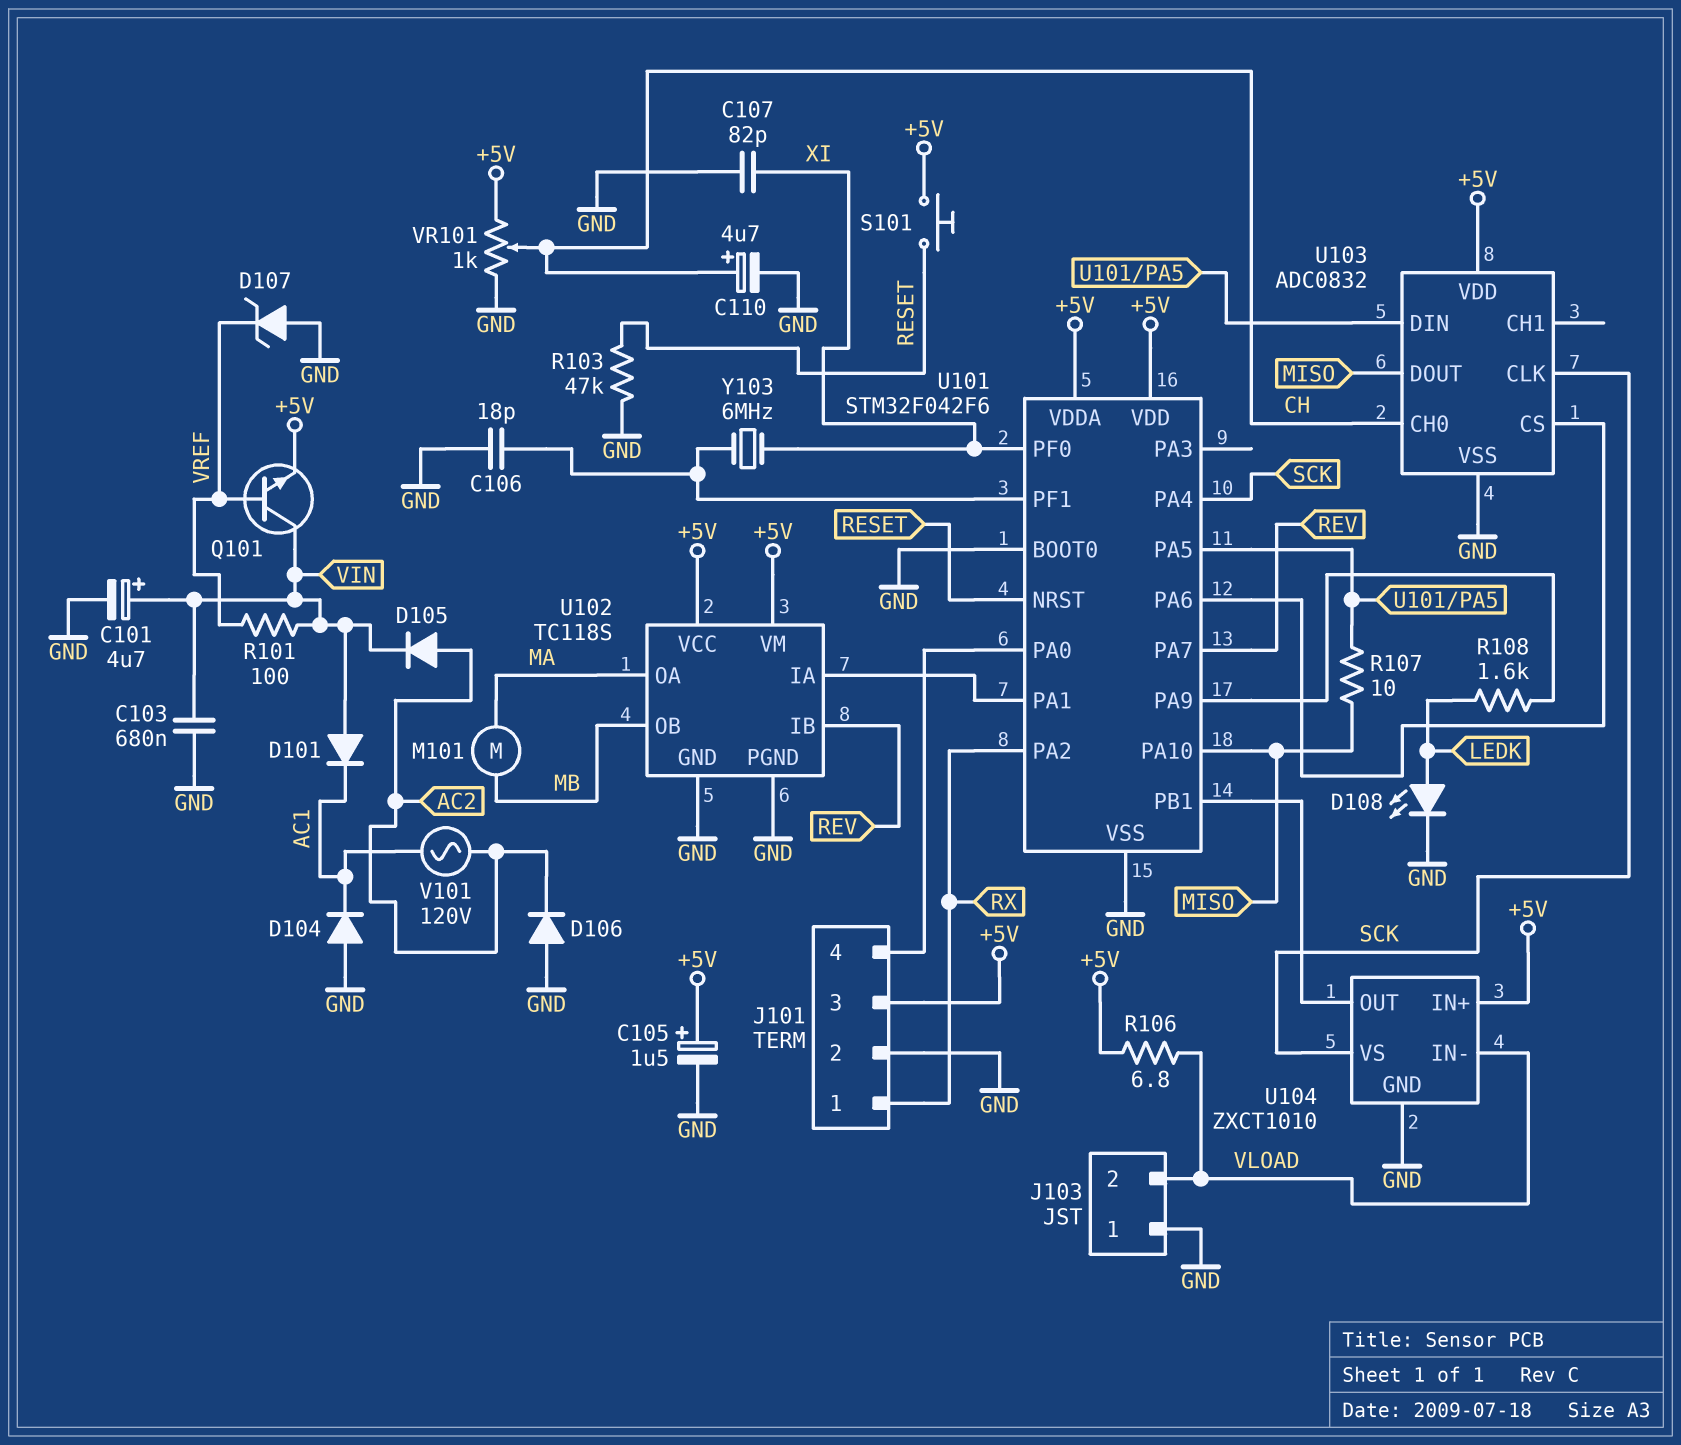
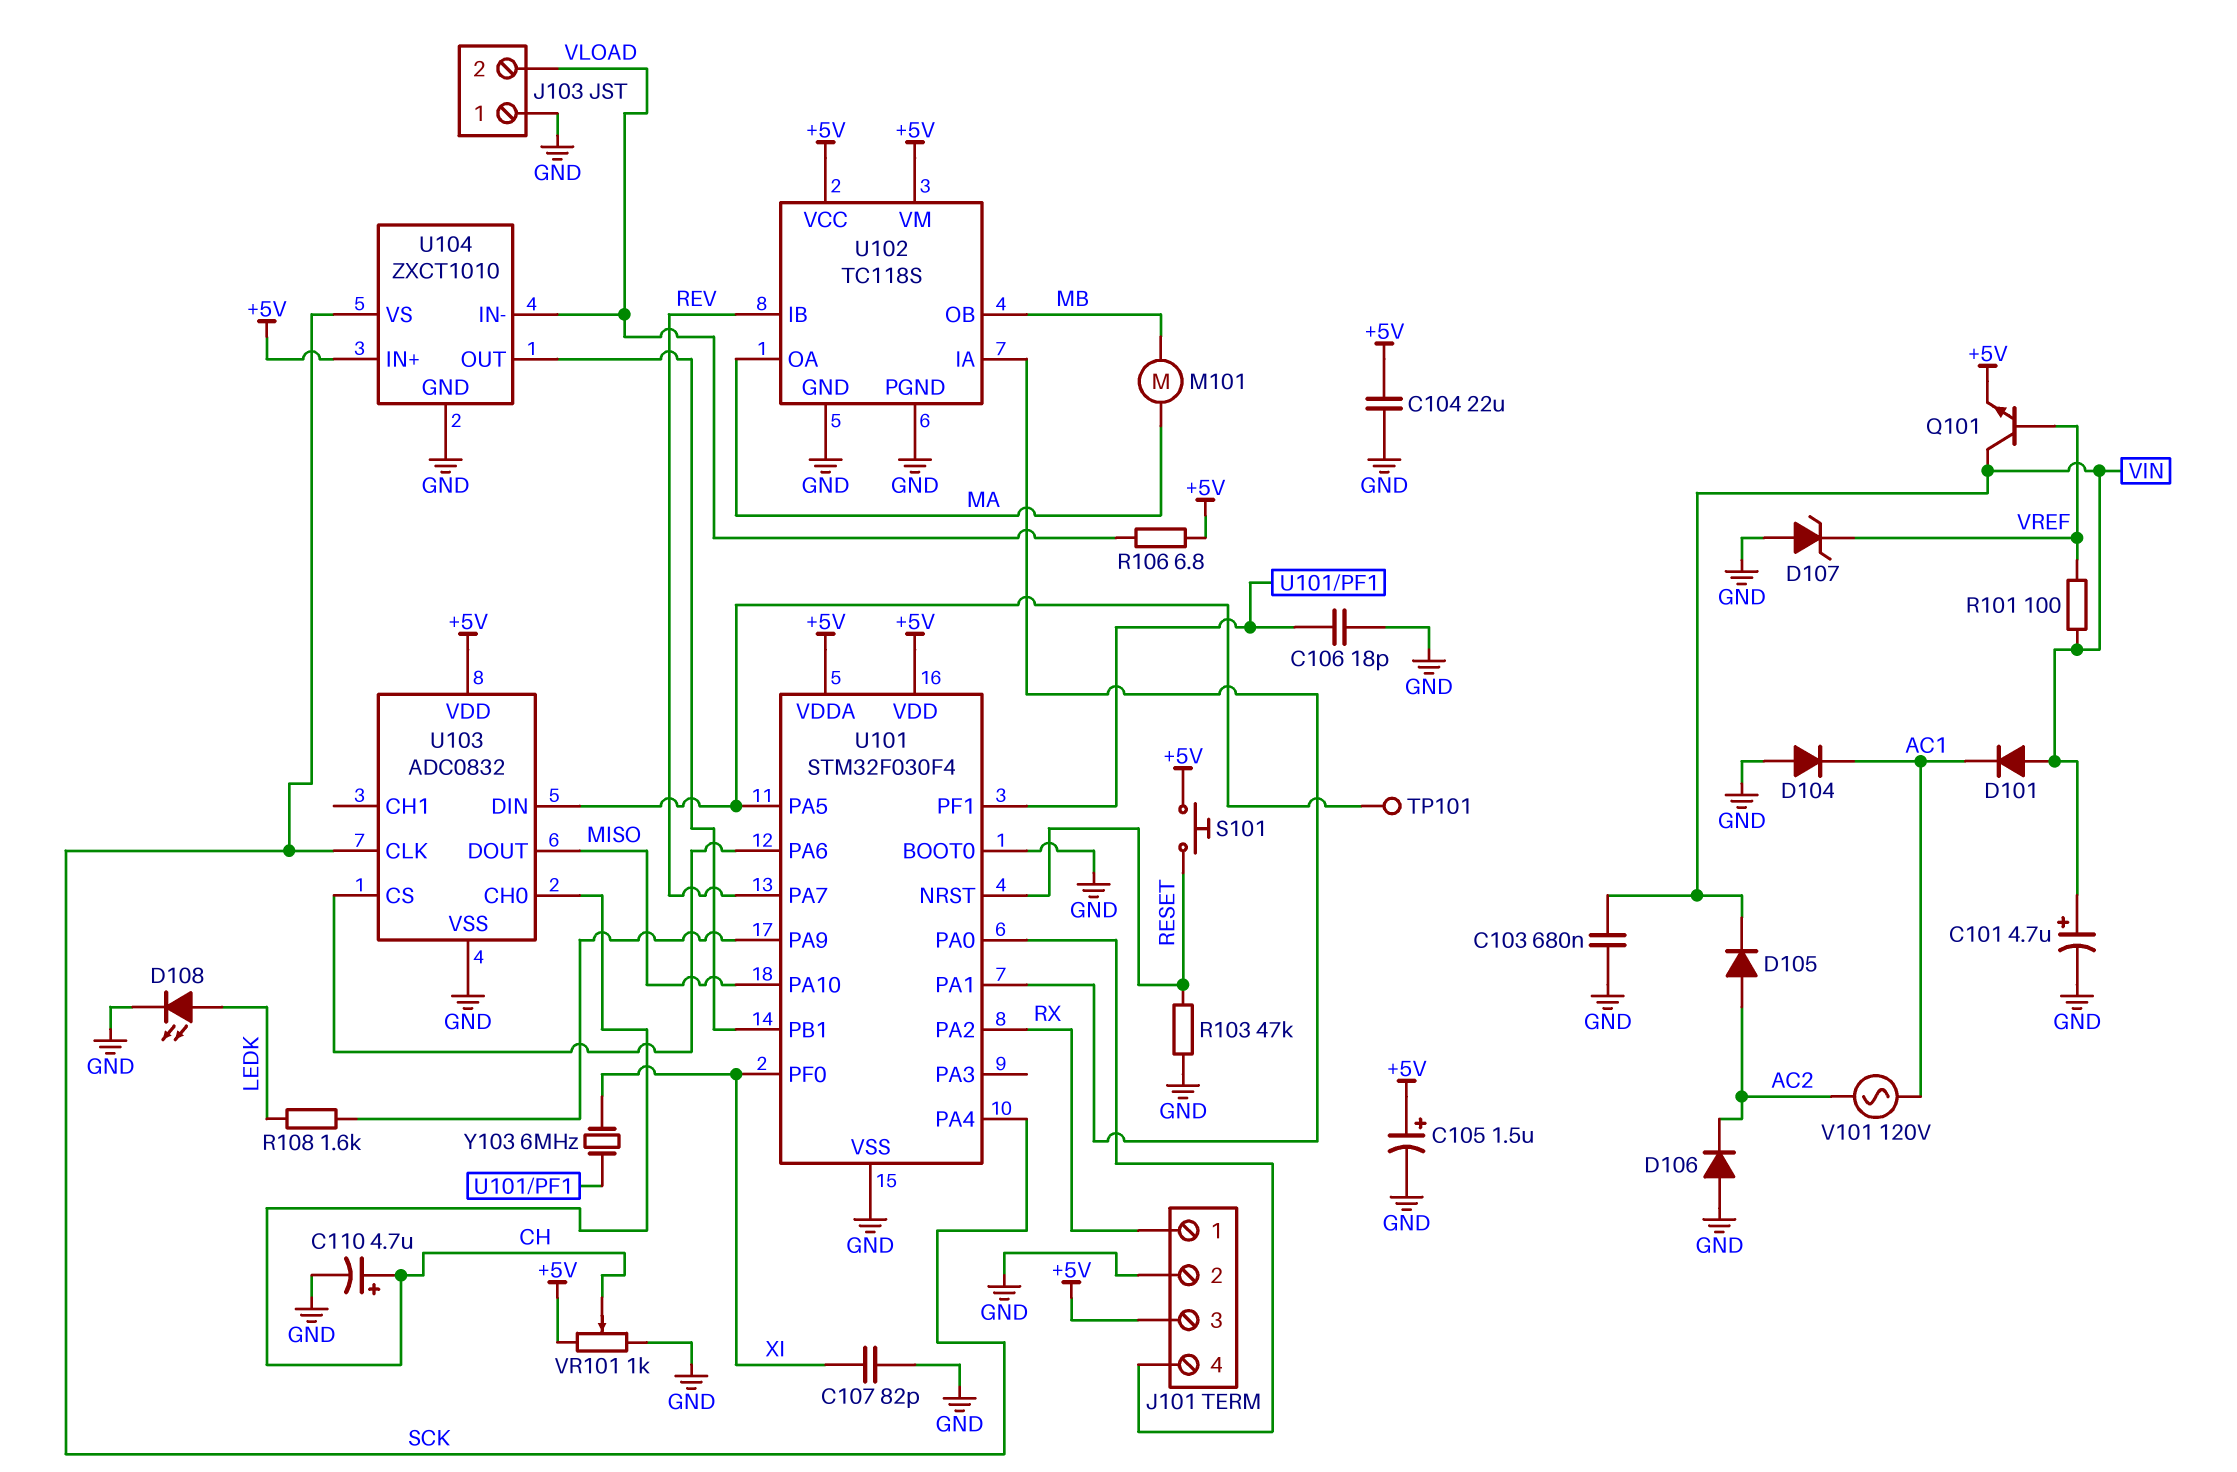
C104: none -> 22uF (+5V, GND)
R107: 10 (MISO, U101/PA5) -> none
TP101: none -> test point (U101/PA5)
U101: STM32F042F6 -> STM32F030F4

